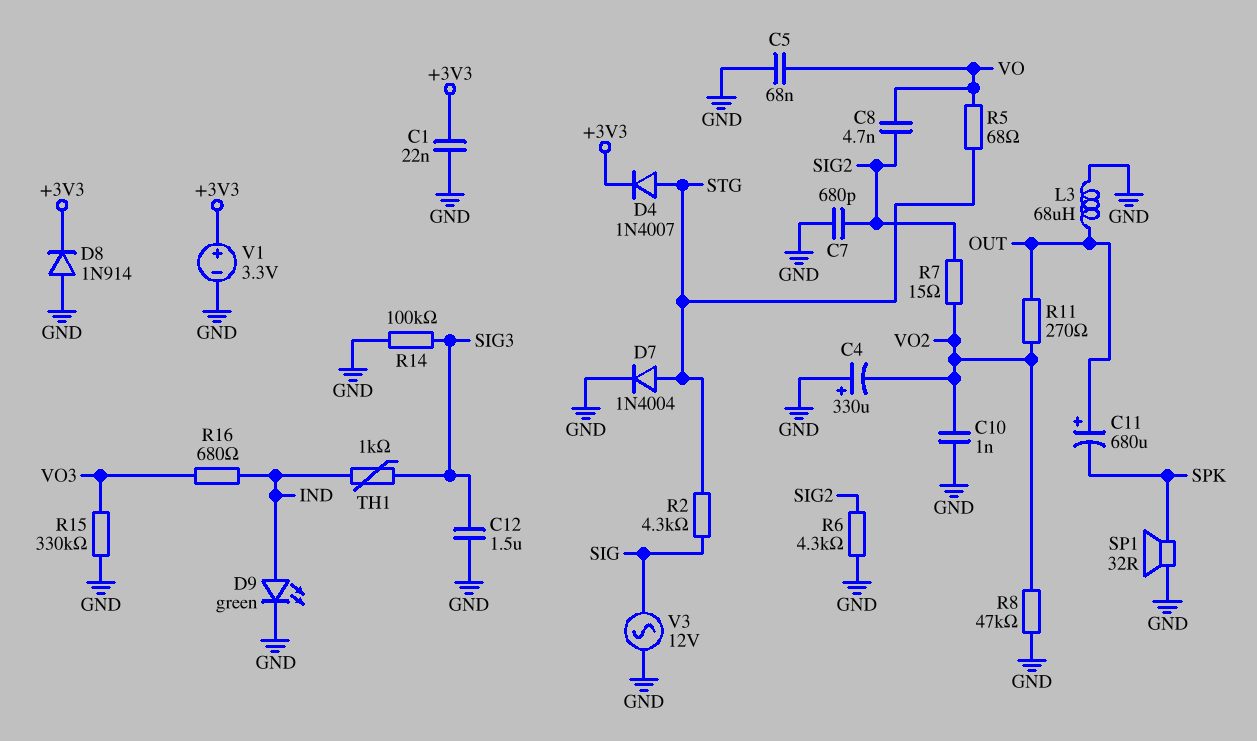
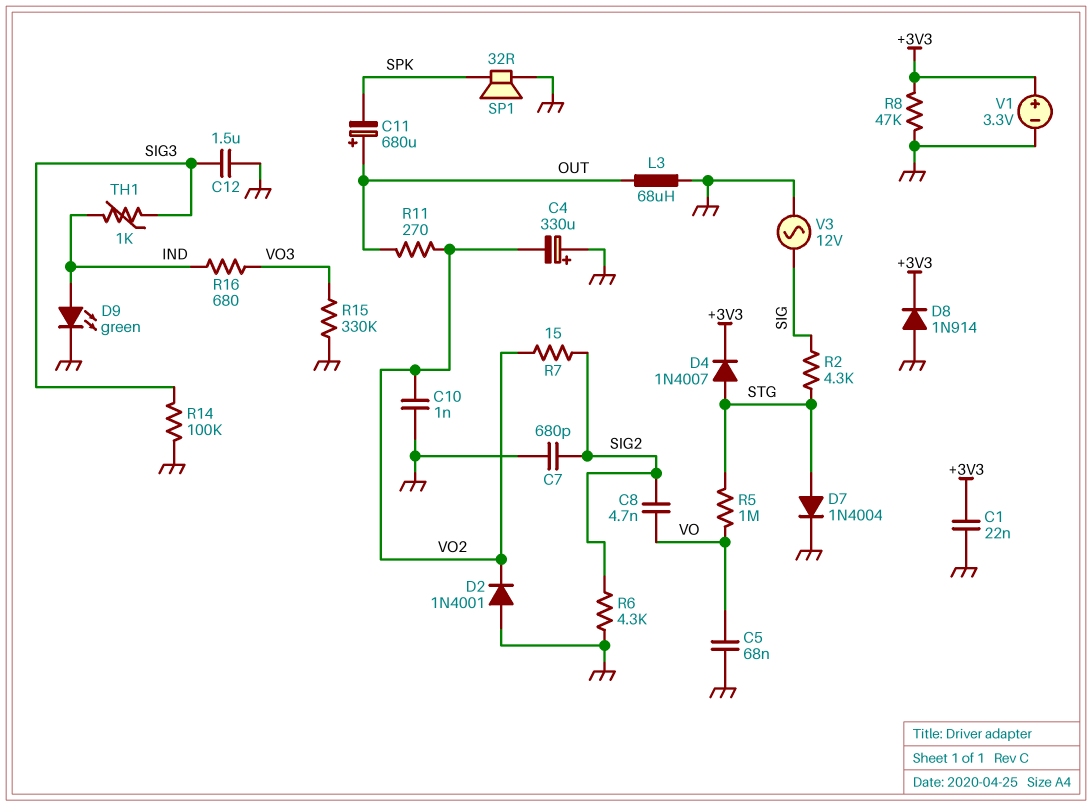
D2: none -> diode 1N4001 (A GND, K VO2)
R5: 68 (STG, VO) -> 1M (STG, VO)
R8: 47k (GND, VO2) -> 47k (+3V3, GND)

